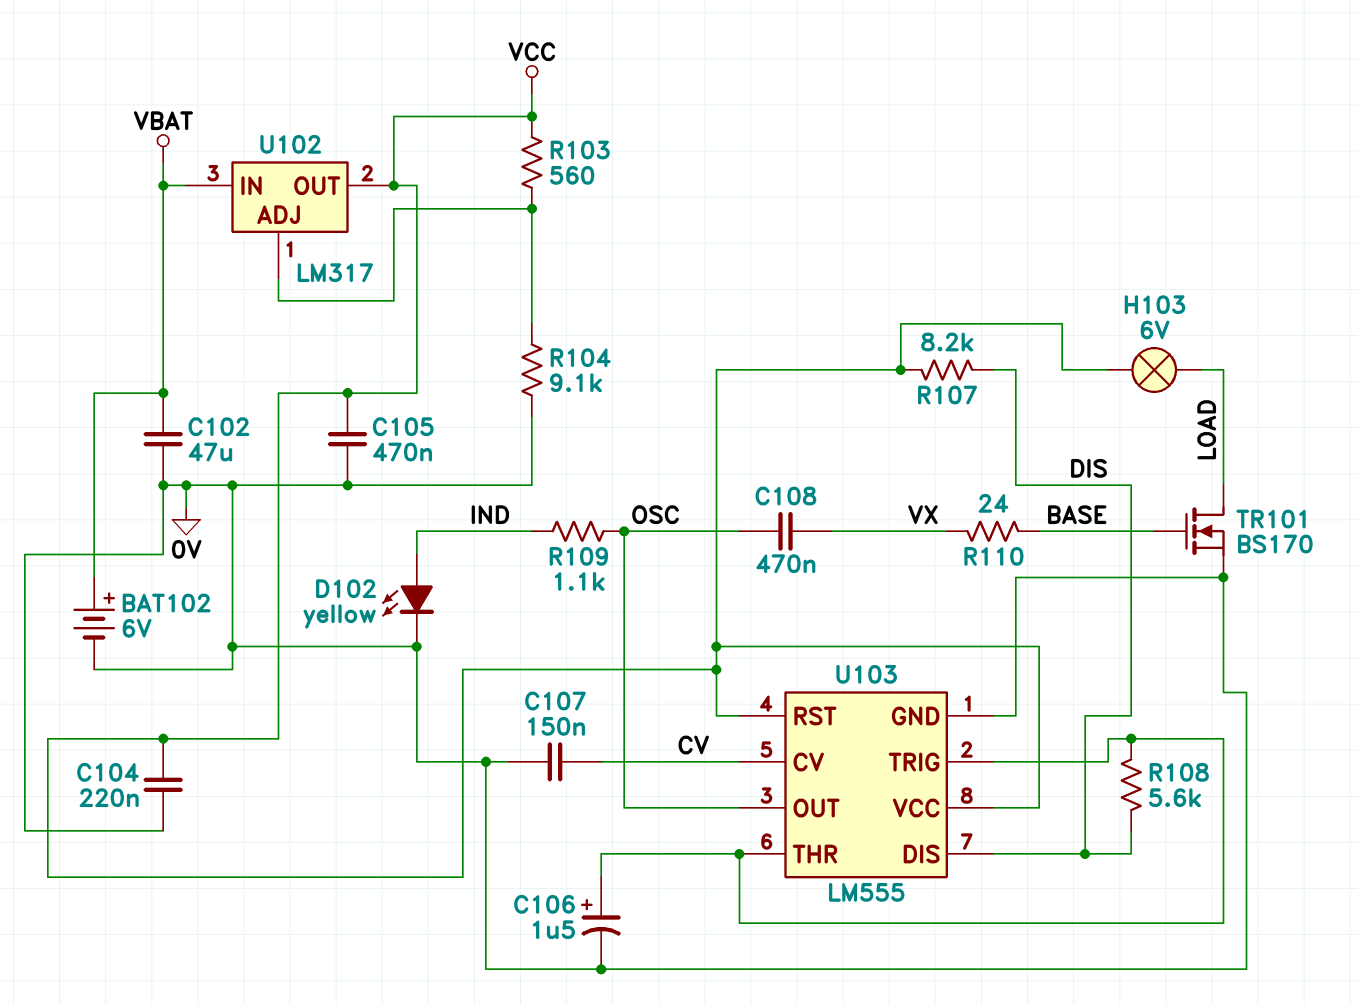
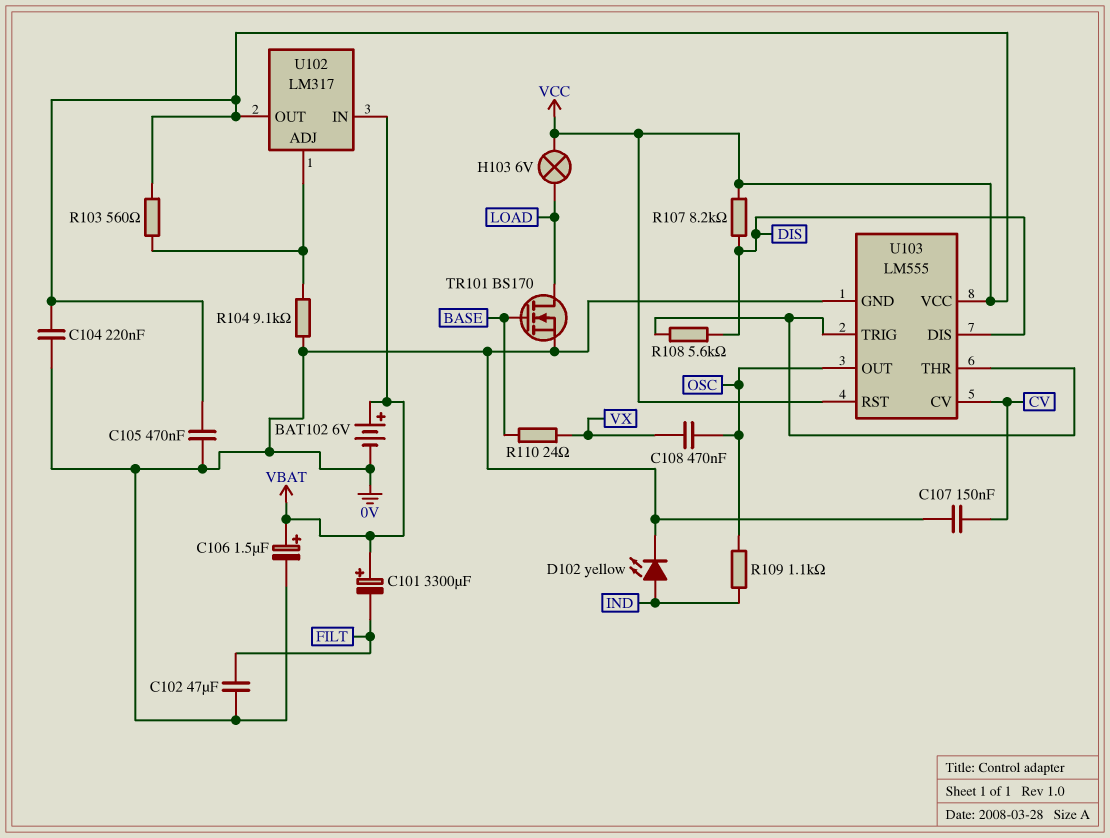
C101: none -> 3300uF (plus VBAT, minus FILT)
C102: 47uF (0V, VBAT) -> 47uF (0V, FILT)
C106: 1.5uF (plus U103/THR, minus 0V) -> 1.5uF (plus VBAT, minus 0V)

